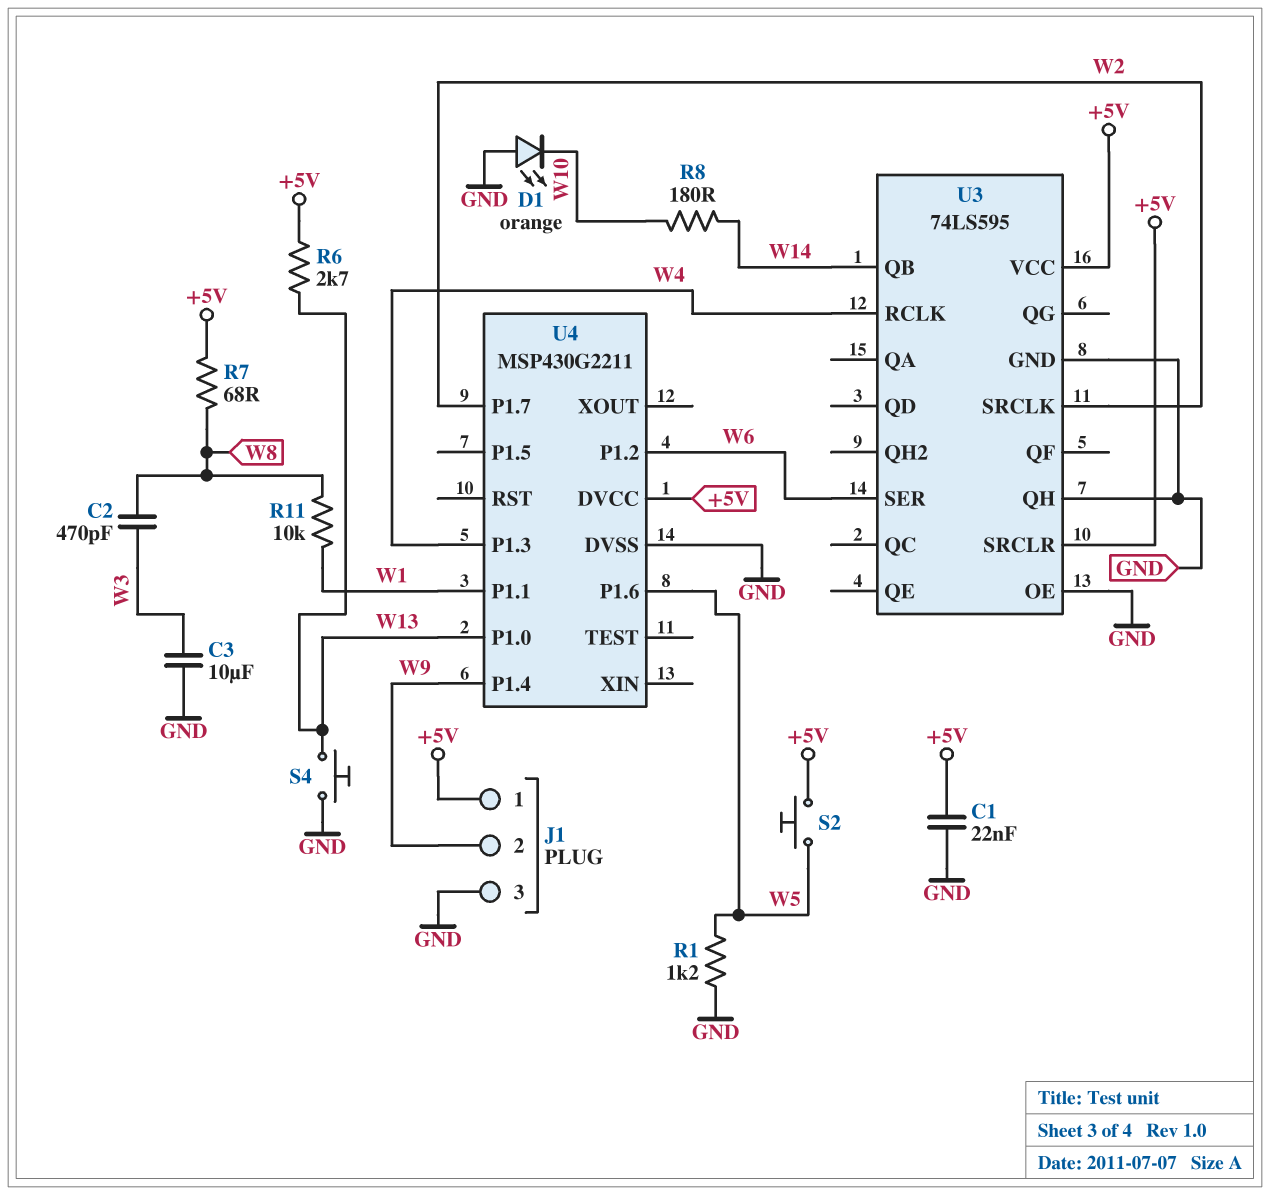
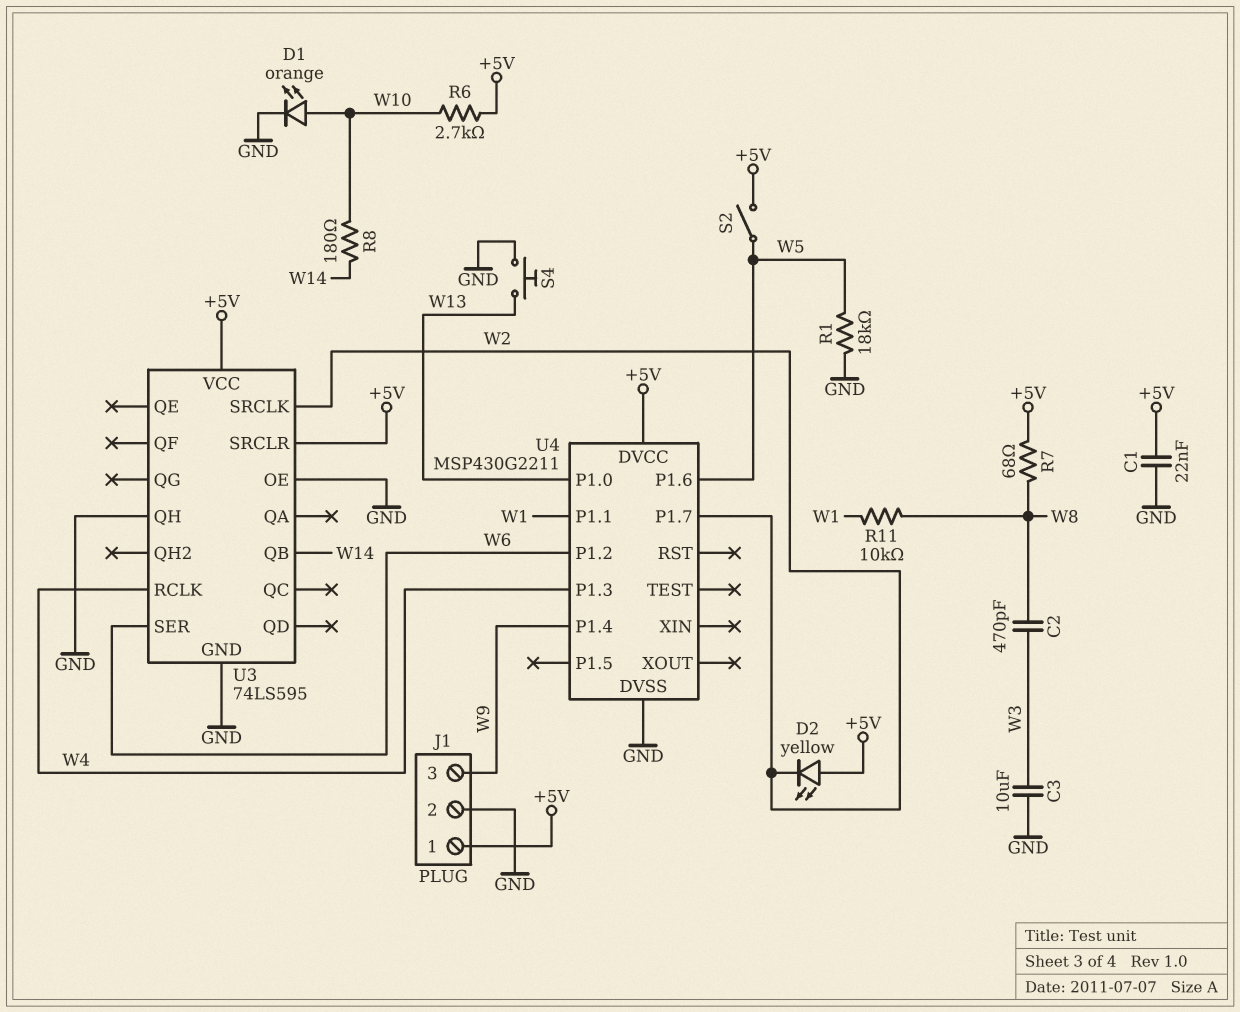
D1: LED orange (A GND, K W10) -> LED orange (A W10, K GND)
D2: none -> LED yellow (A +5V, K W2)
J1 pin 2: W9 -> GND
J1 pin 3: GND -> W9
R1: 1.2k (GND, W5) -> 18k (GND, W5)
R6: 2.7k (+5V, W13) -> 2.7k (+5V, W10)
S2: button (+5V, W5) -> switch (+5V, W5)

